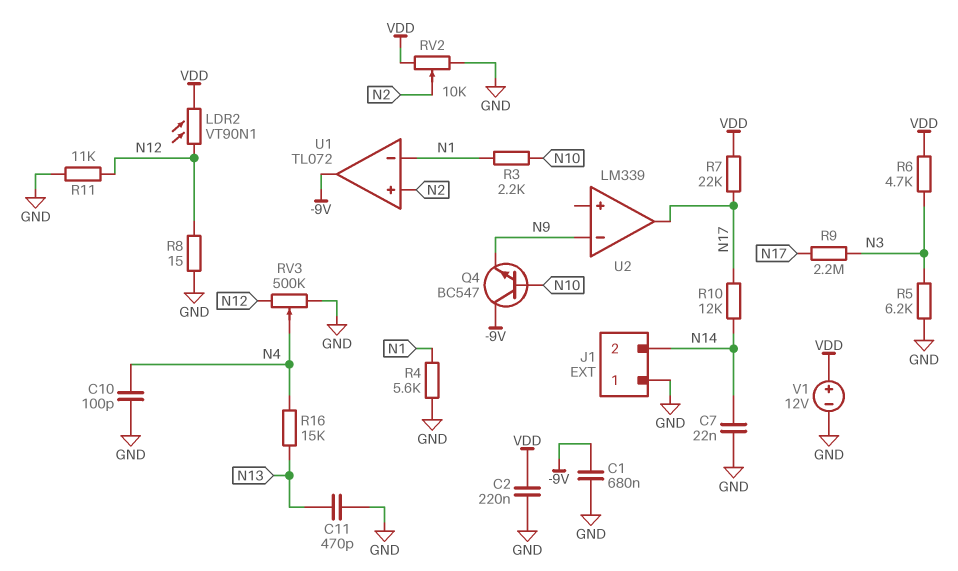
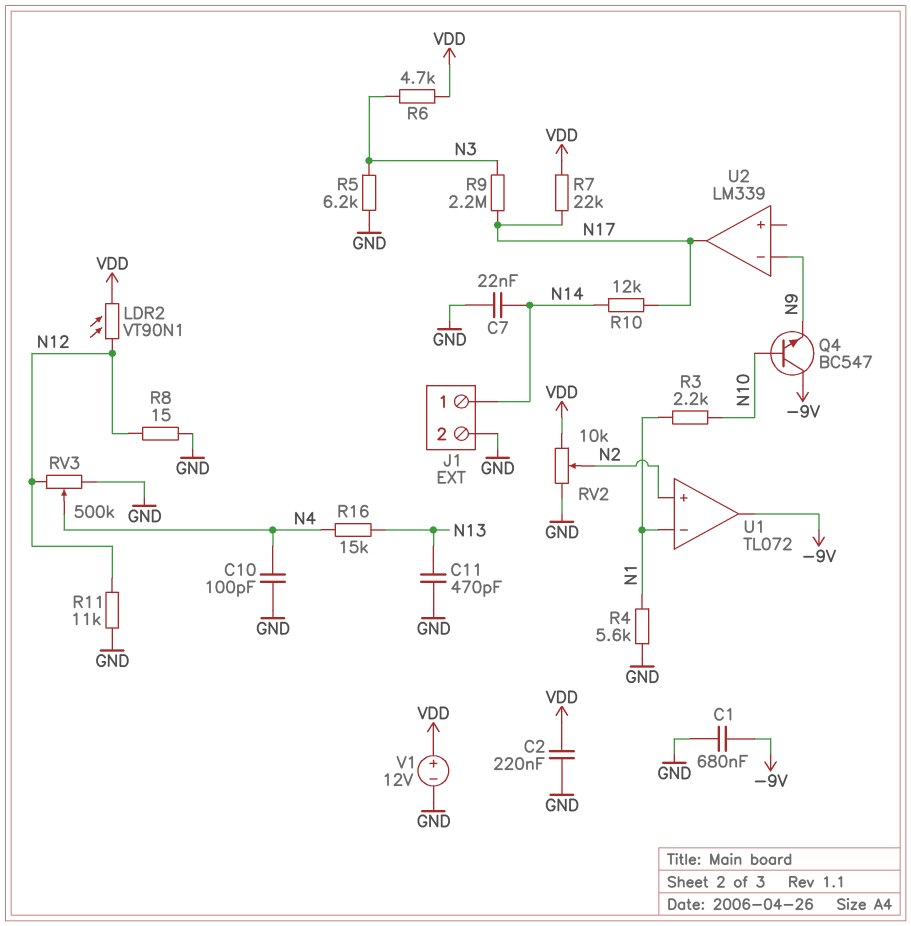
J1 pin 1: GND -> N14
J1 pin 2: N14 -> GND

